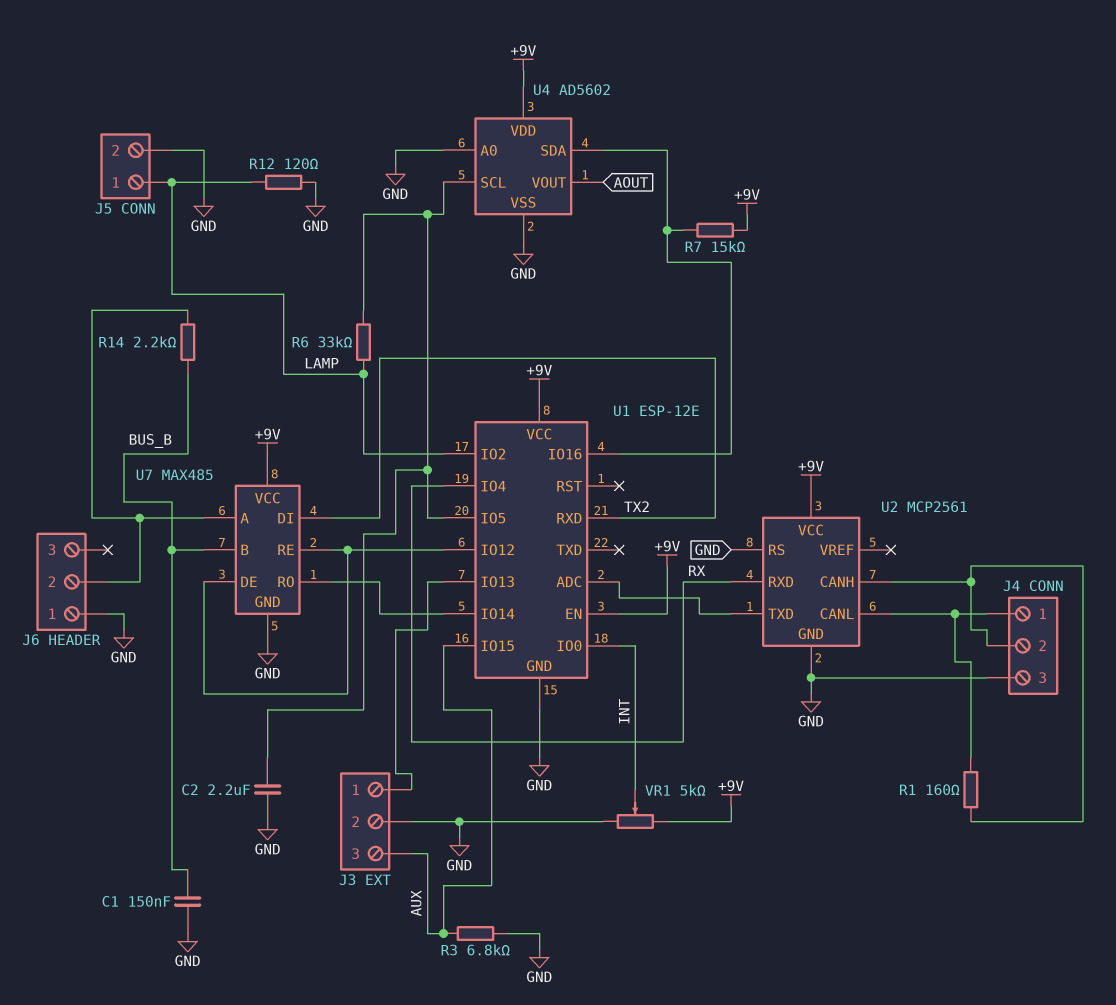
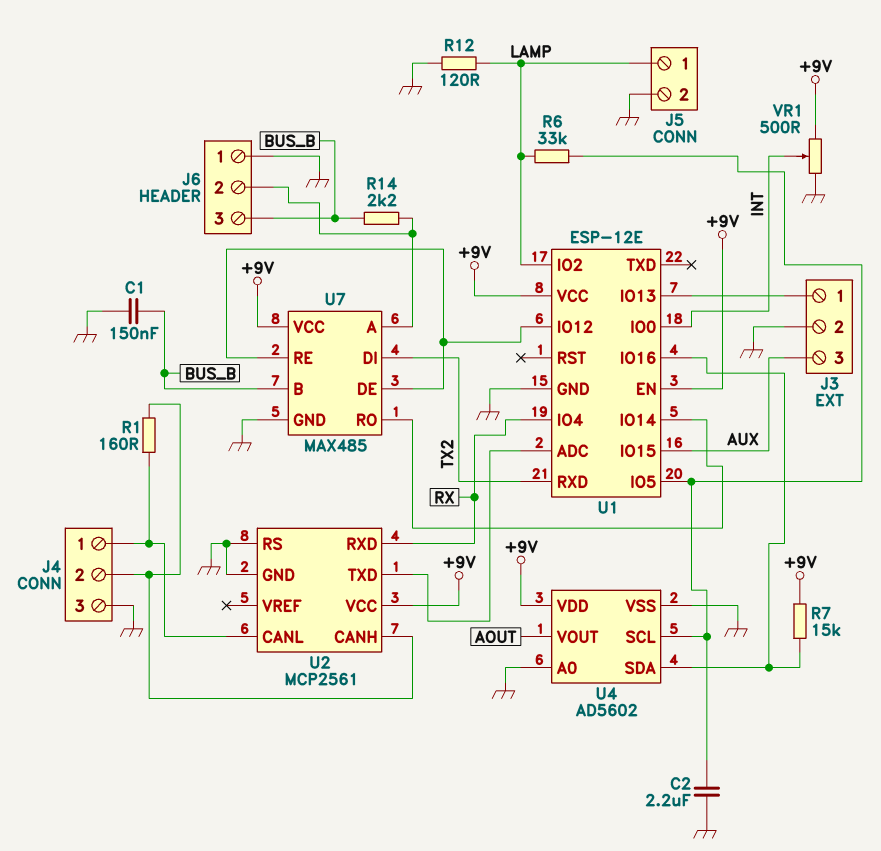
J6 pin 3: none -> BUS_B
R3: 6.8k (AUX, GND) -> none
VR1: 5k (+9V, GND, wiper INT) -> 500 (+9V, GND, wiper INT)

